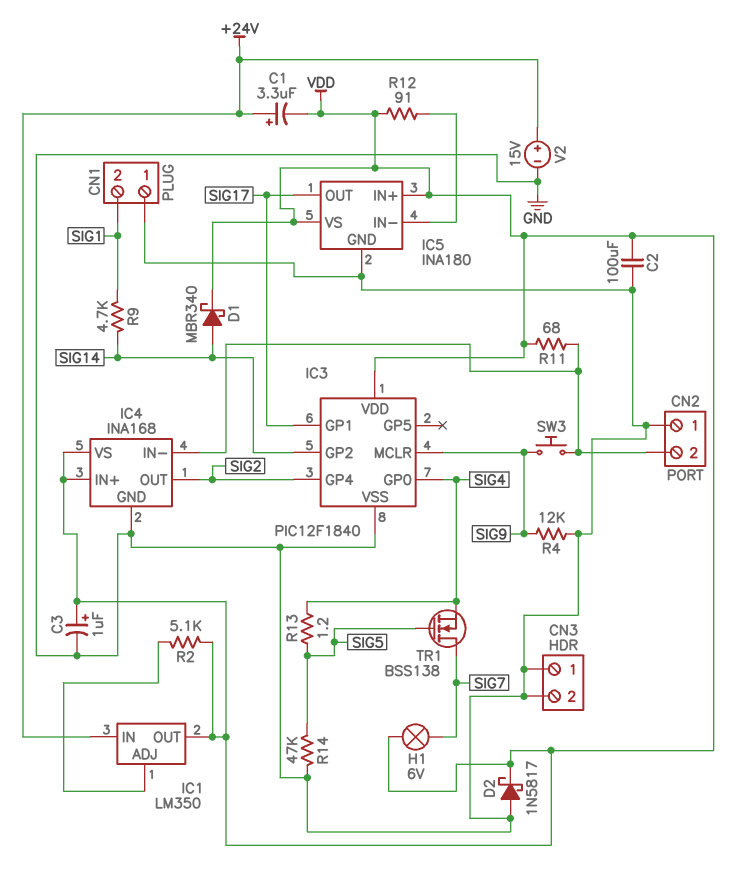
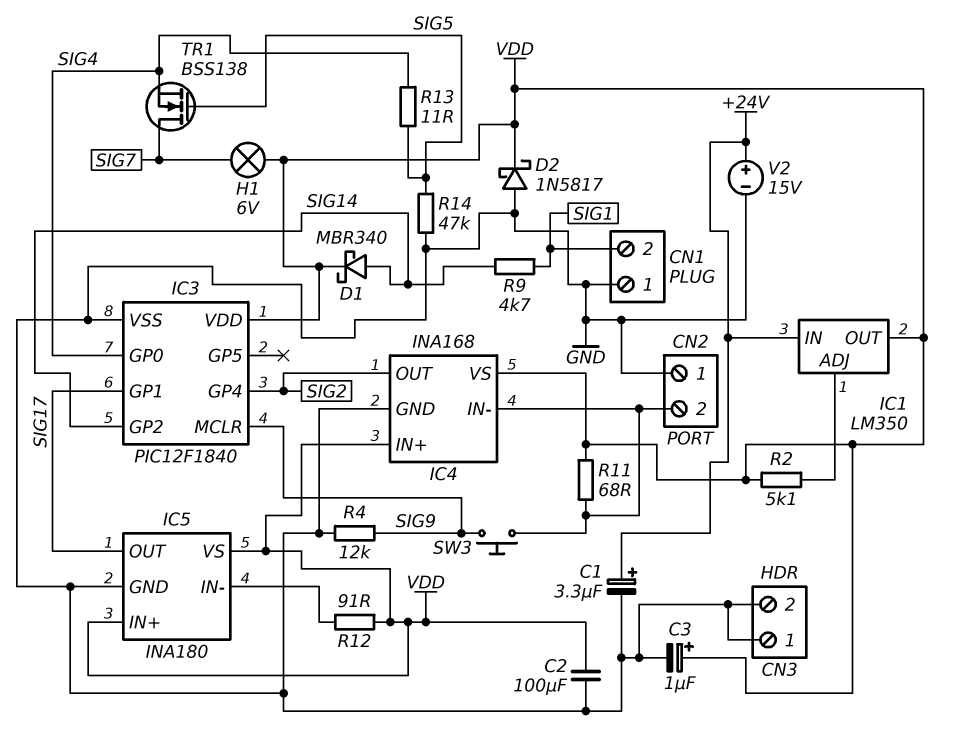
C1: 3.3uF (plus +24V, minus VDD) -> 3.3uF (plus +24V, minus GND)
R13: 1.2 (SIG4, SIG5) -> 11 (SIG4, SIG5)

